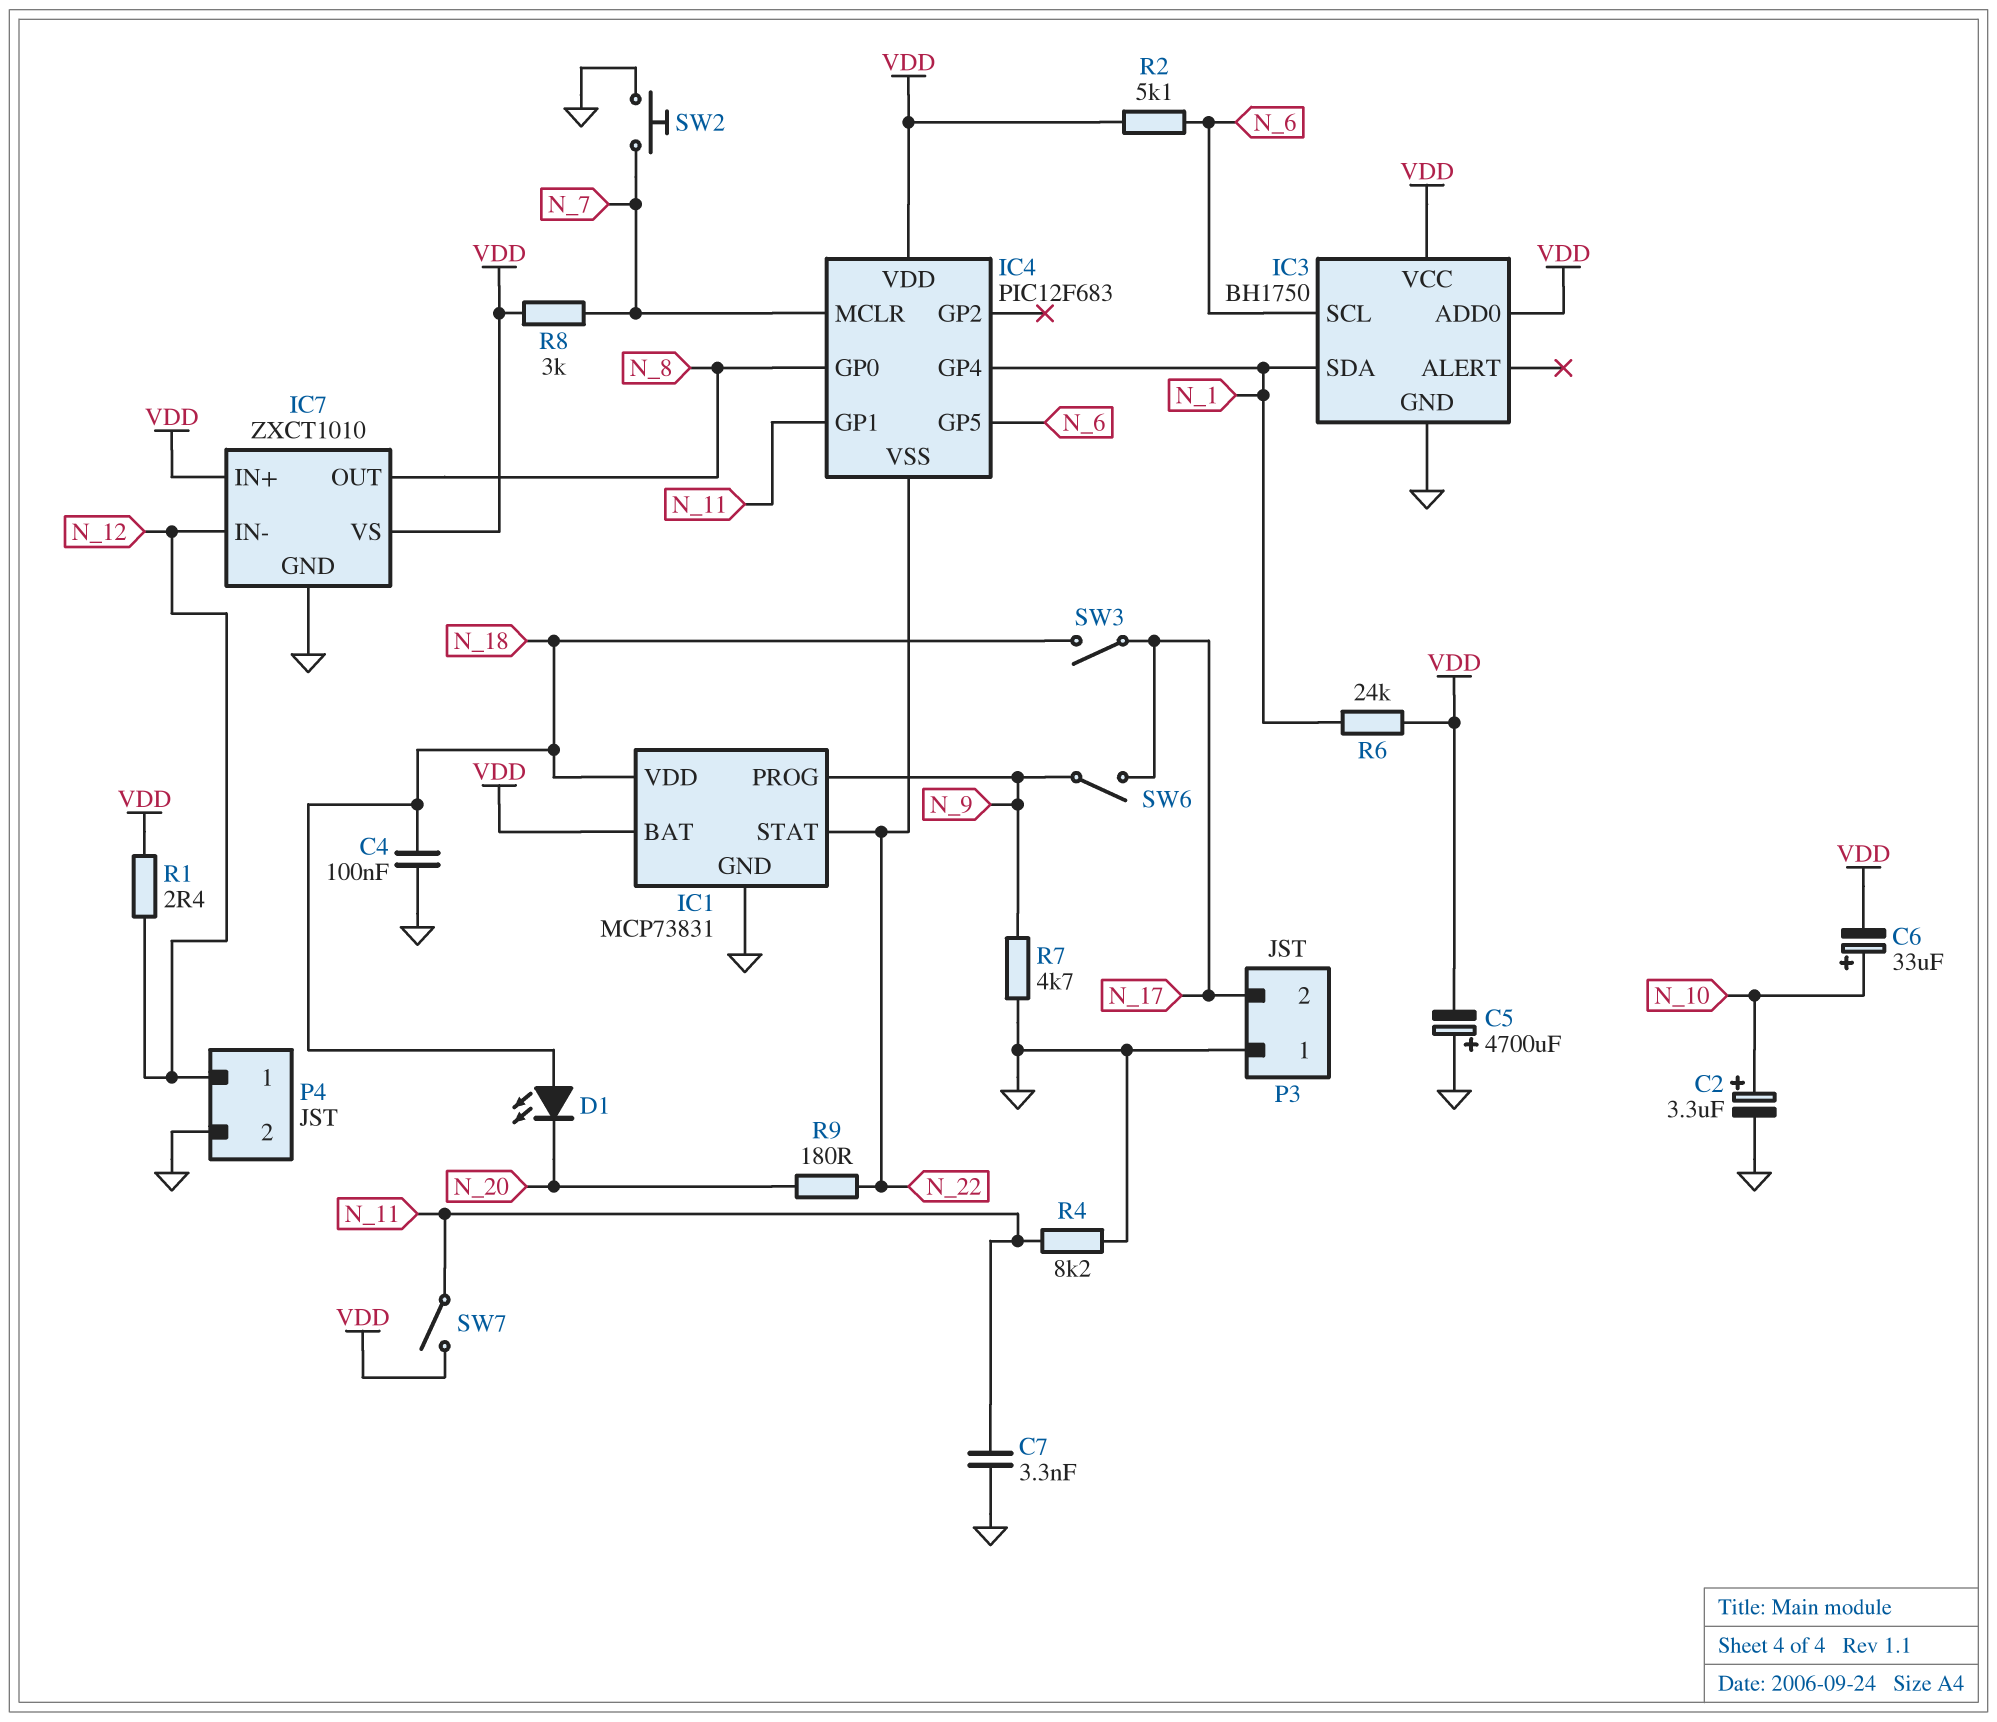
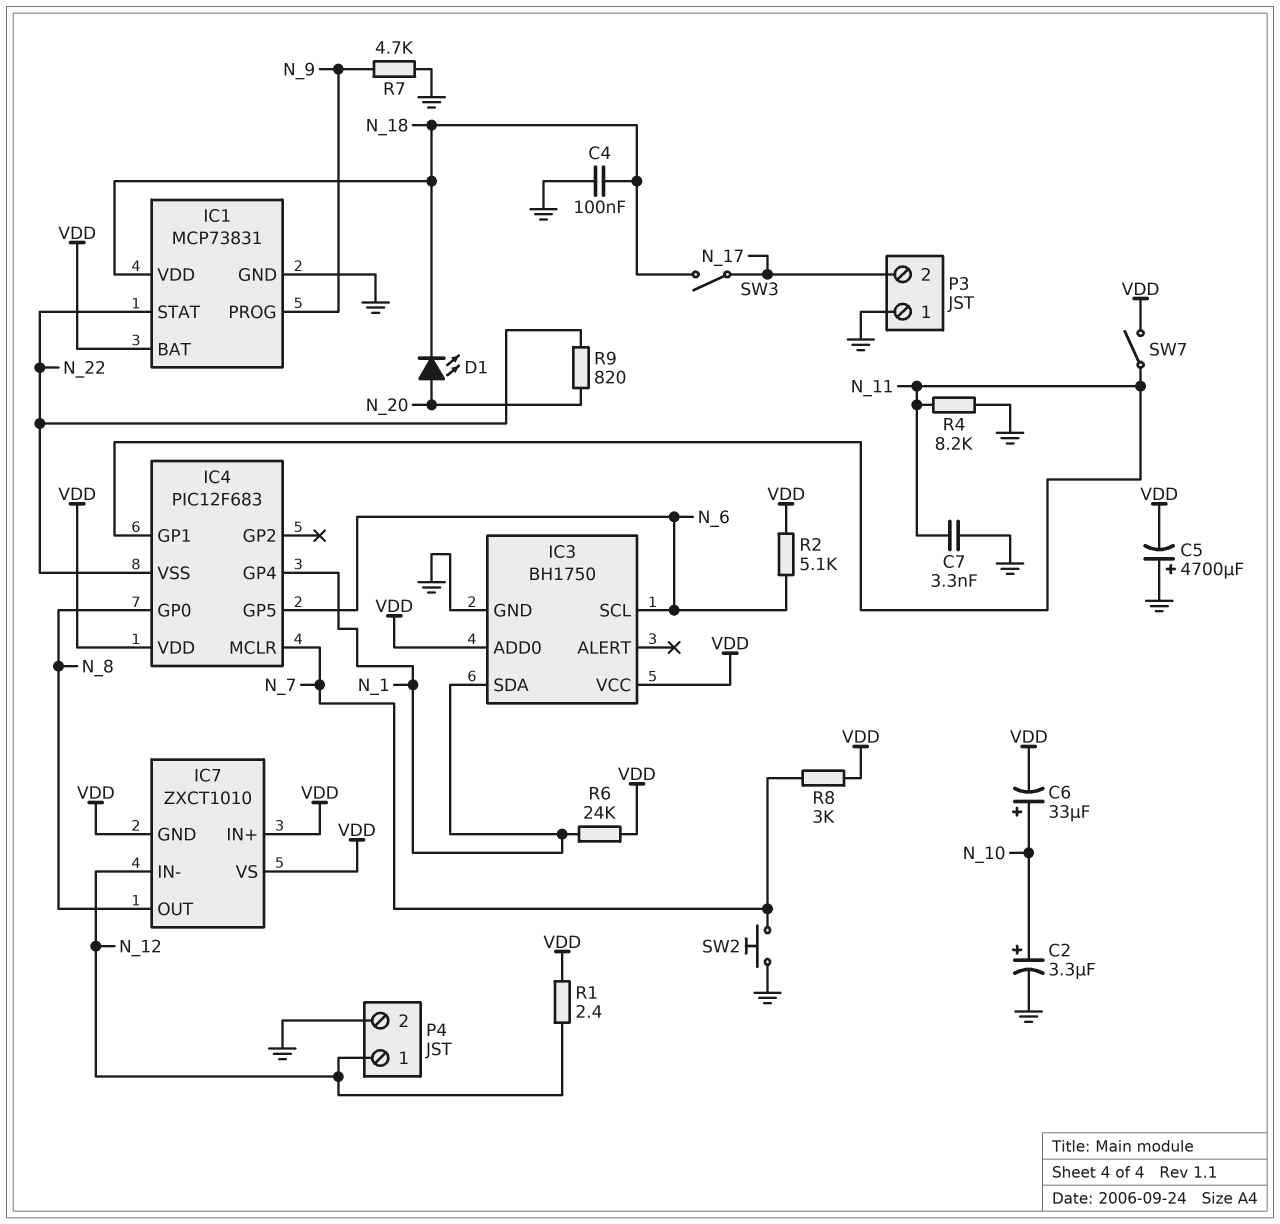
D1: LED (A N_18, K N_20) -> LED (A N_20, K N_18)
IC7 pin GND: GND -> VDD
R9: 180 (N_20, N_22) -> 820 (N_20, N_22)
SW6: switch (N_9, N_17) -> none

